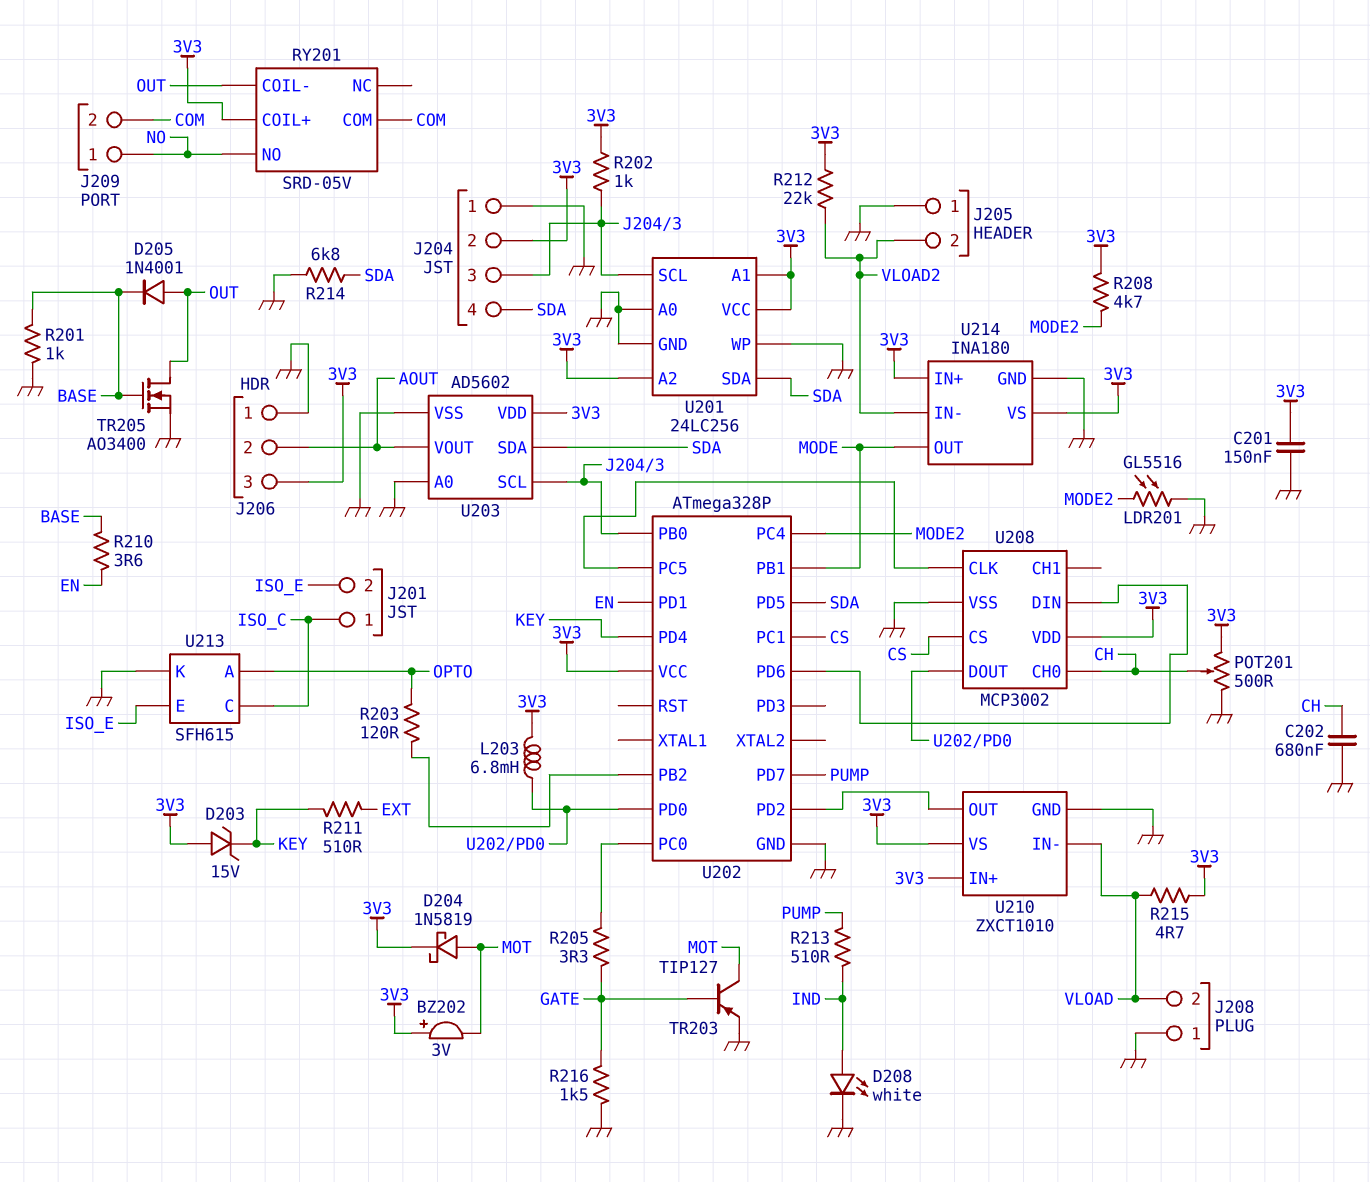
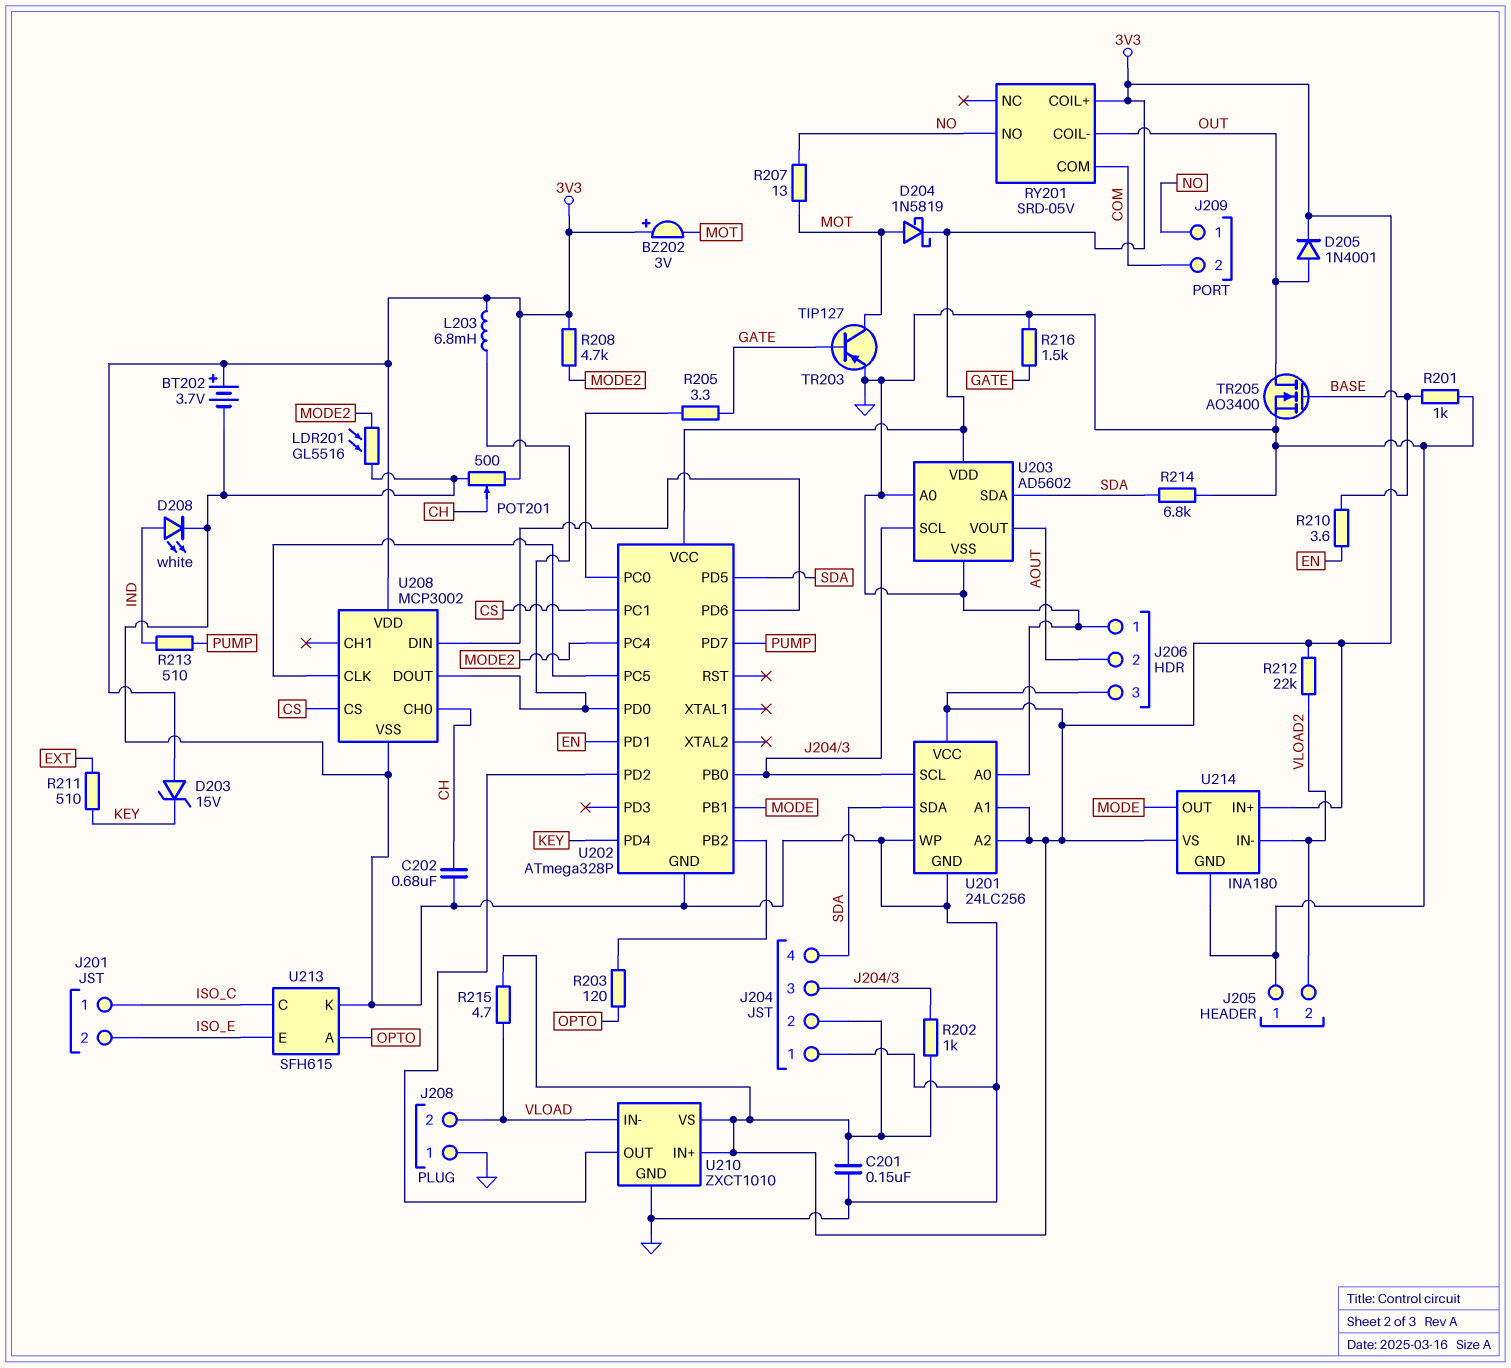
BT202: none -> 3.7V (plus 3V3, minus GND)
D205: diode 1N4001 (A OUT, K BASE) -> diode 1N4001 (A OUT, K 3V3)
R207: none -> 13 (MOT, NO)

